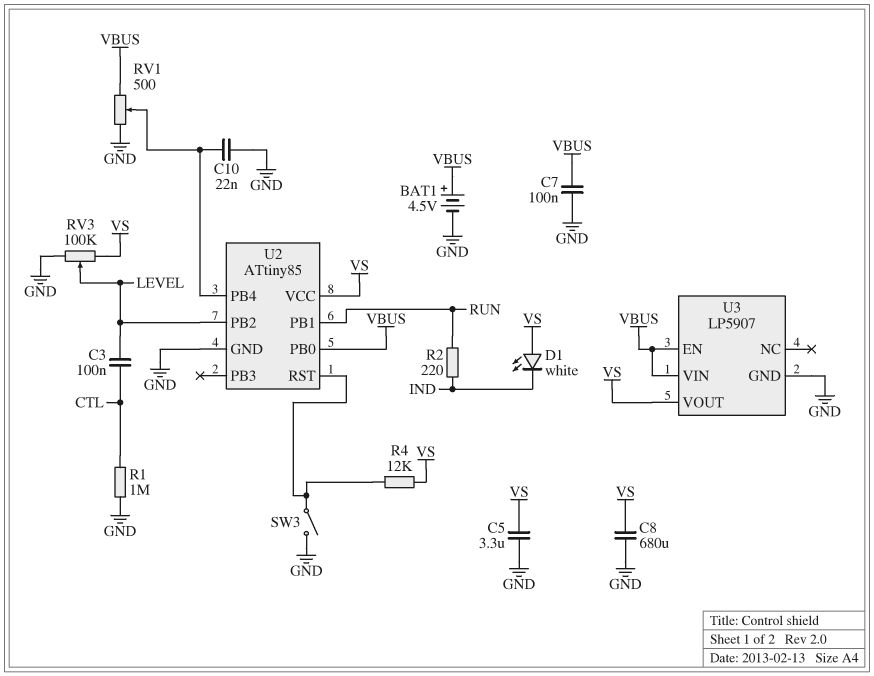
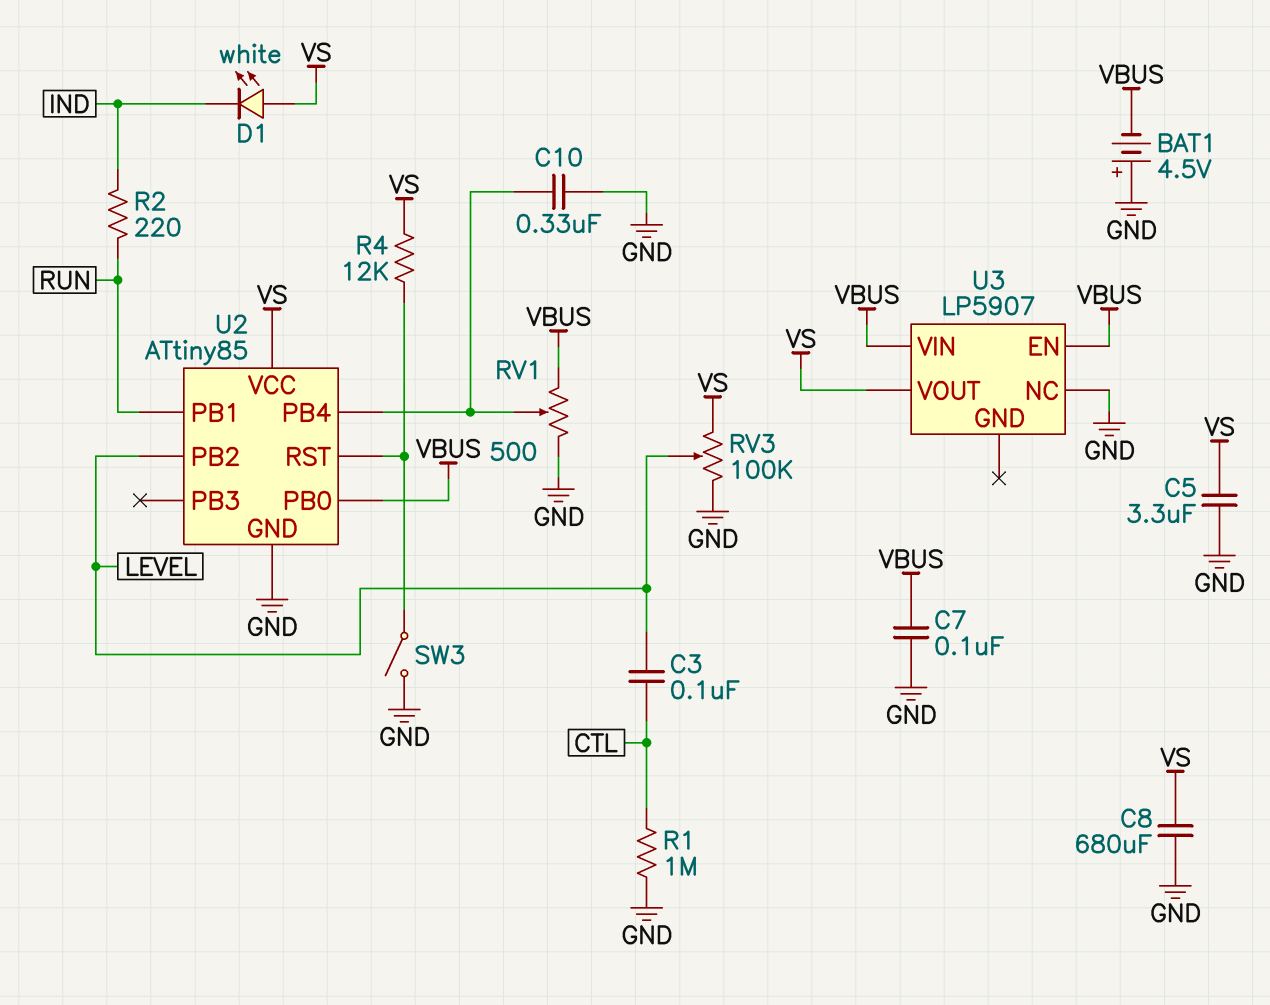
BAT1: 4.5V (plus VBUS, minus GND) -> 4.5V (plus GND, minus VBUS)
C10: 22nF (GND, U2/PB4) -> 330nF (GND, U2/PB4)
U3 pin GND: GND -> none
U3 pin NC: none -> GND

